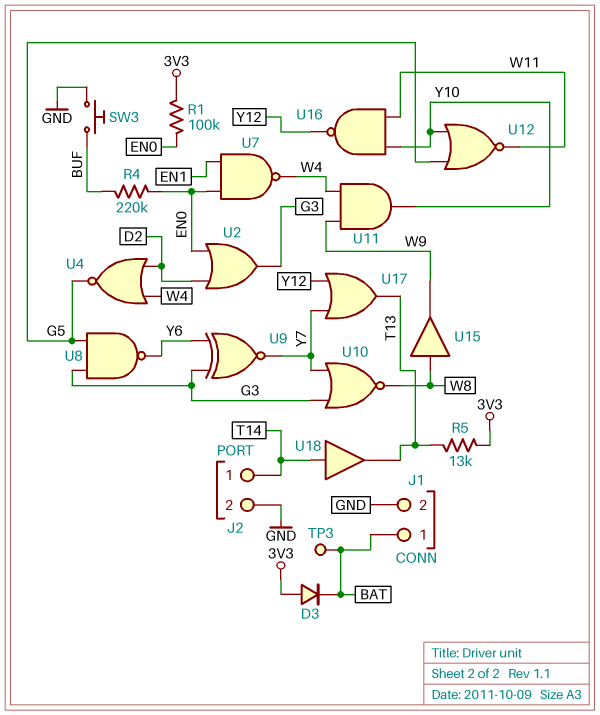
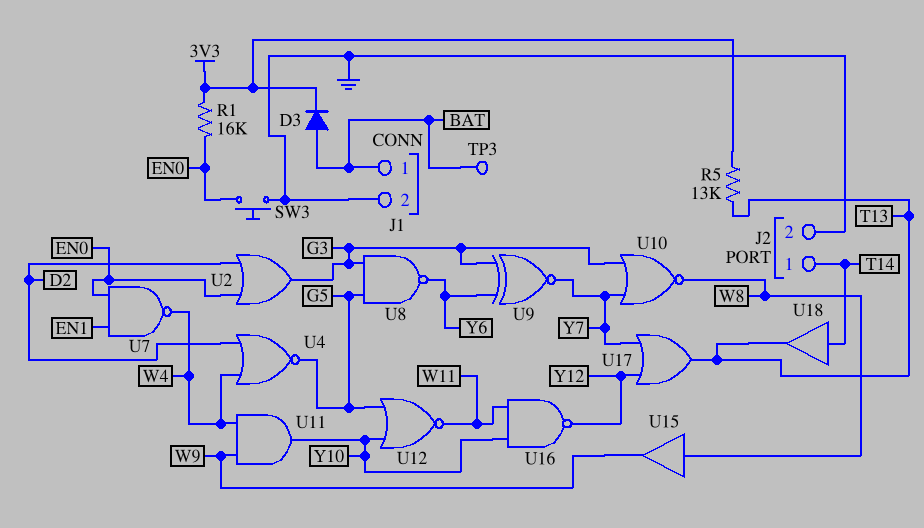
D3: diode (A 3V3, K BAT) -> diode (A BAT, K 3V3)
R1: 100k (3V3, EN0) -> 16k (3V3, EN0)
R4: 220k (BUF, EN0) -> none
SW3: button (BUF, GND) -> button (EN0, GND)

